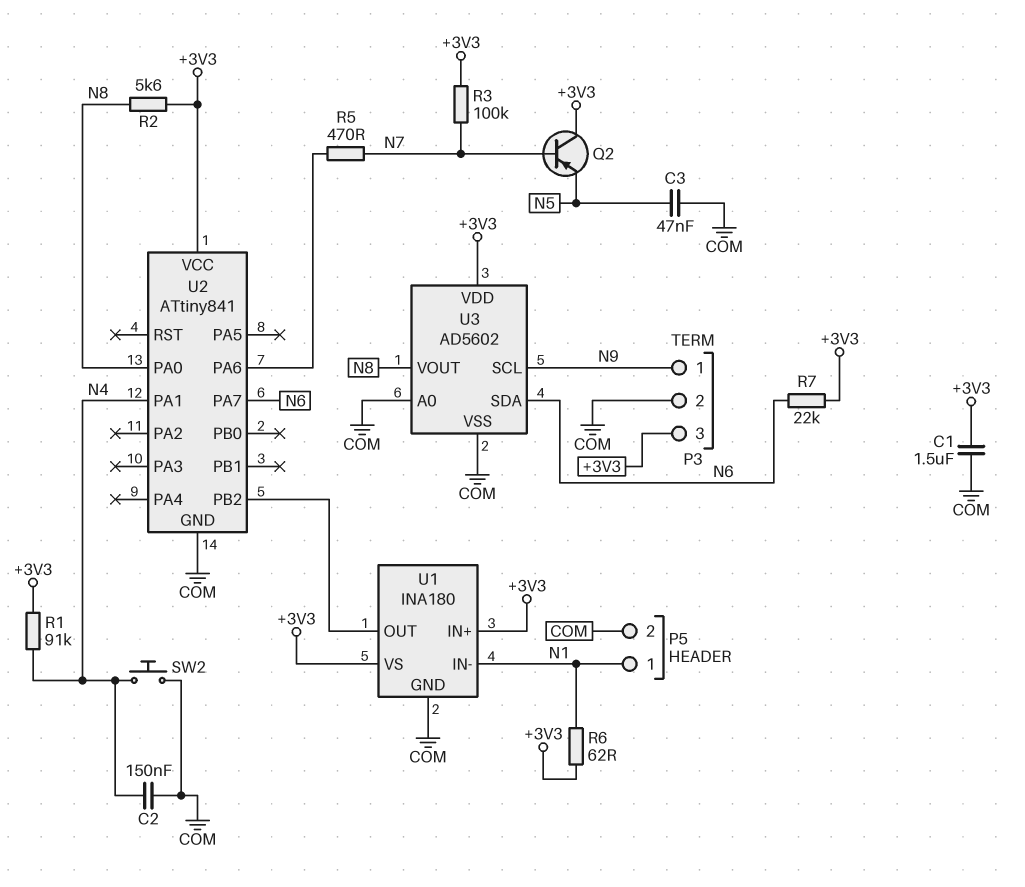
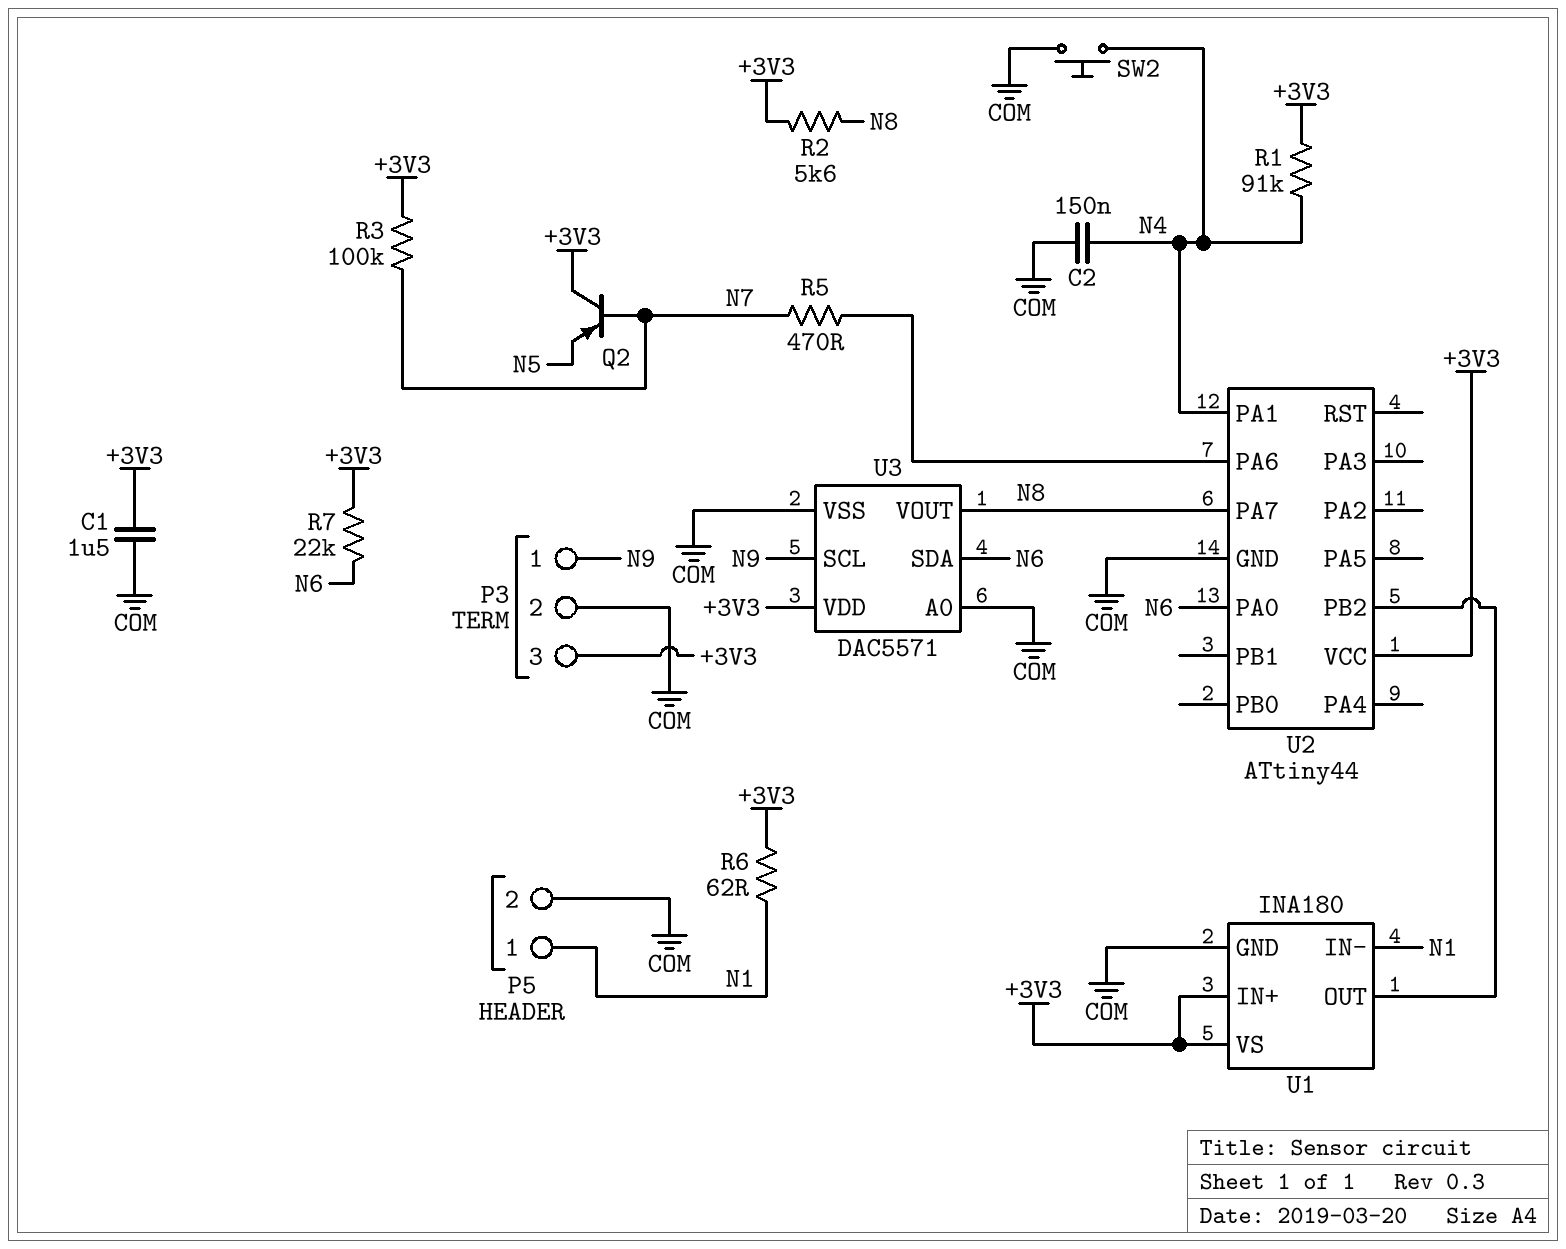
C3: 47nF (COM, N5) -> none
U2: ATtiny841 -> ATtiny44
U2 pin PA0: N8 -> N6
U2 pin PA7: N6 -> N8
U3: AD5602 -> DAC5571

